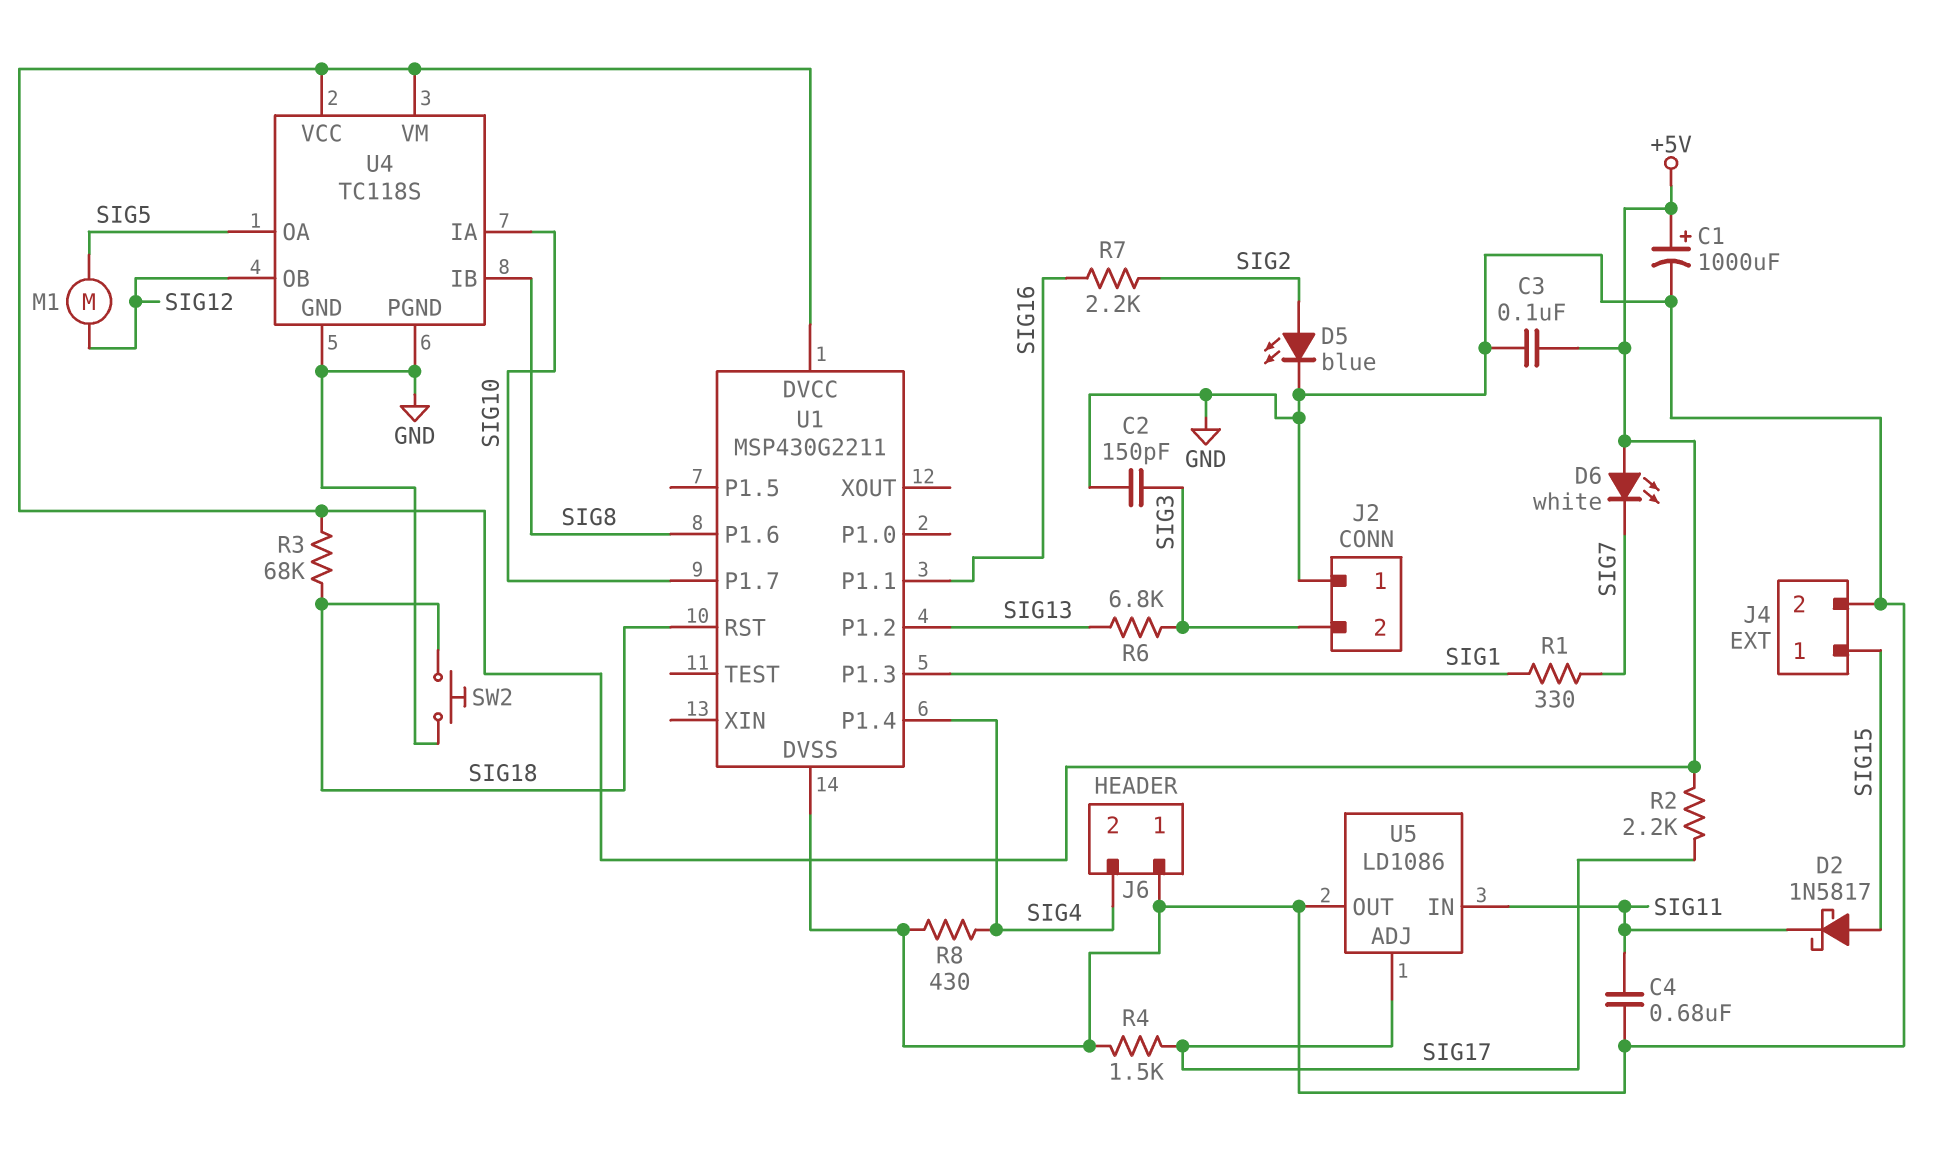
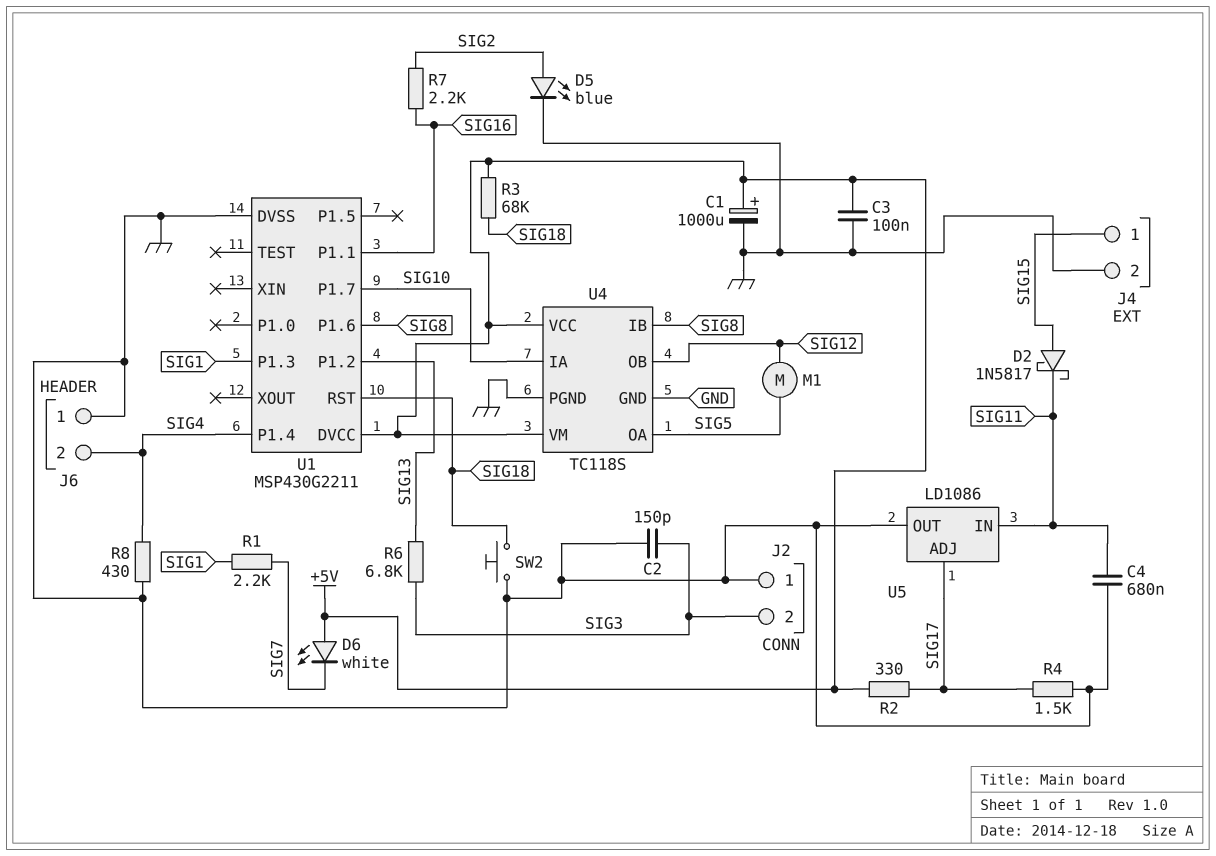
R1: 330 (SIG1, SIG7) -> 2.2k (SIG1, SIG7)
R2: 2.2k (+5V, SIG17) -> 330 (+5V, SIG17)

